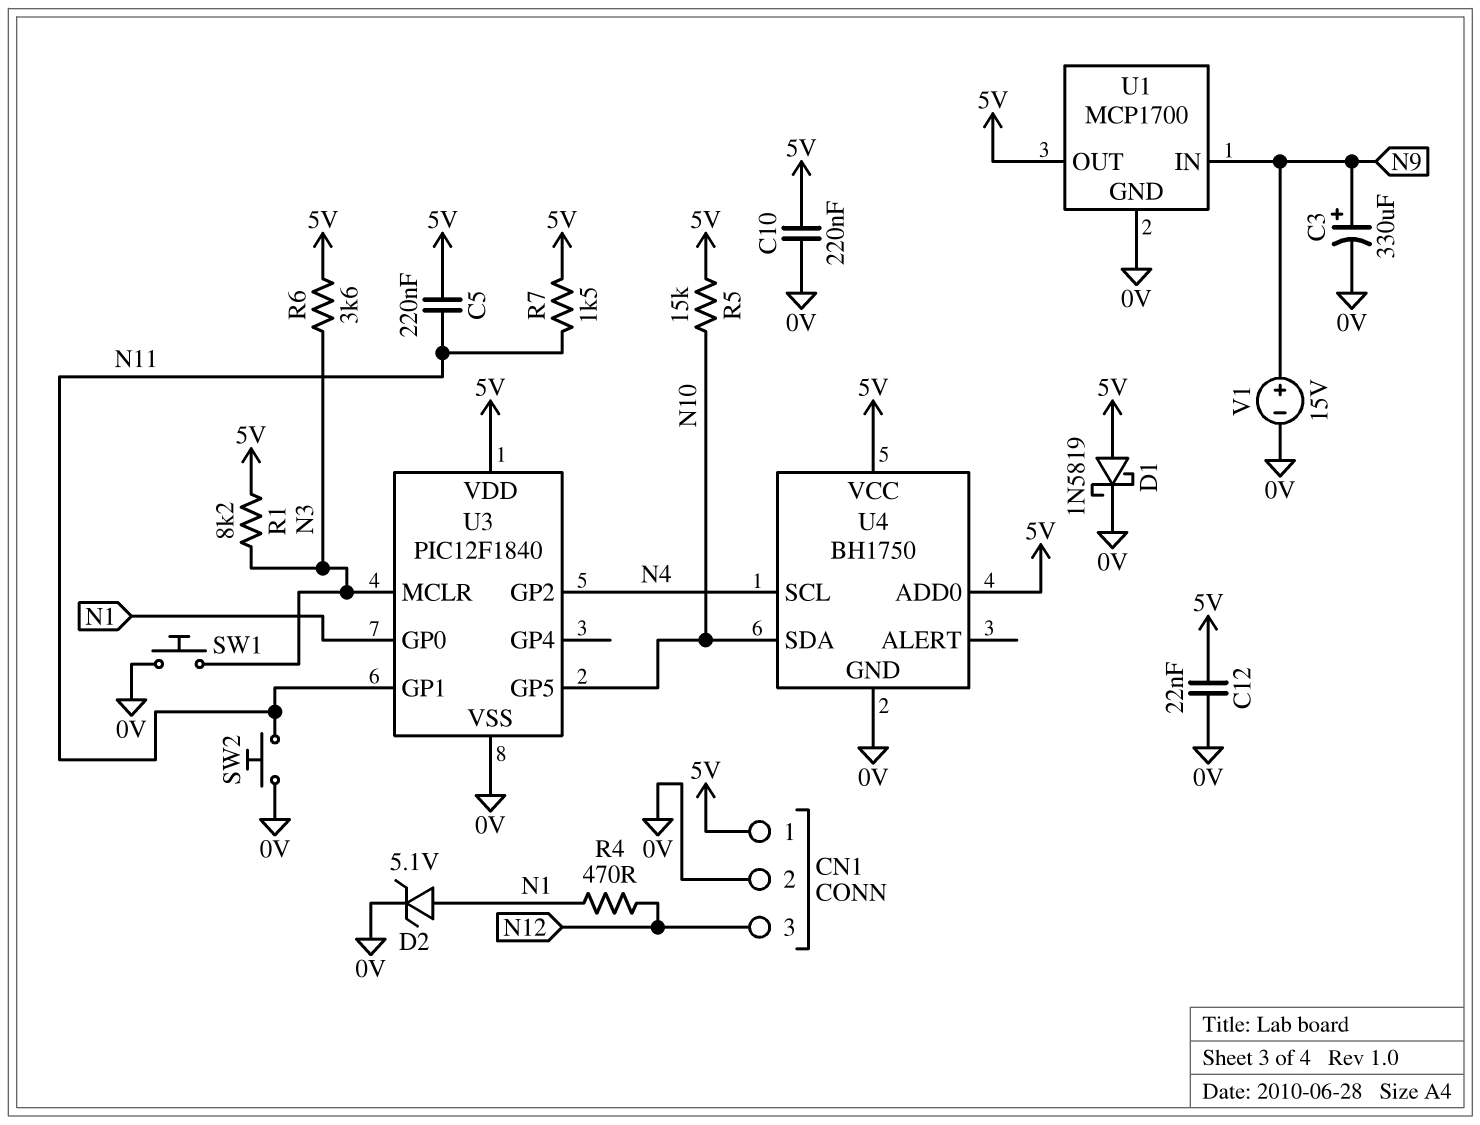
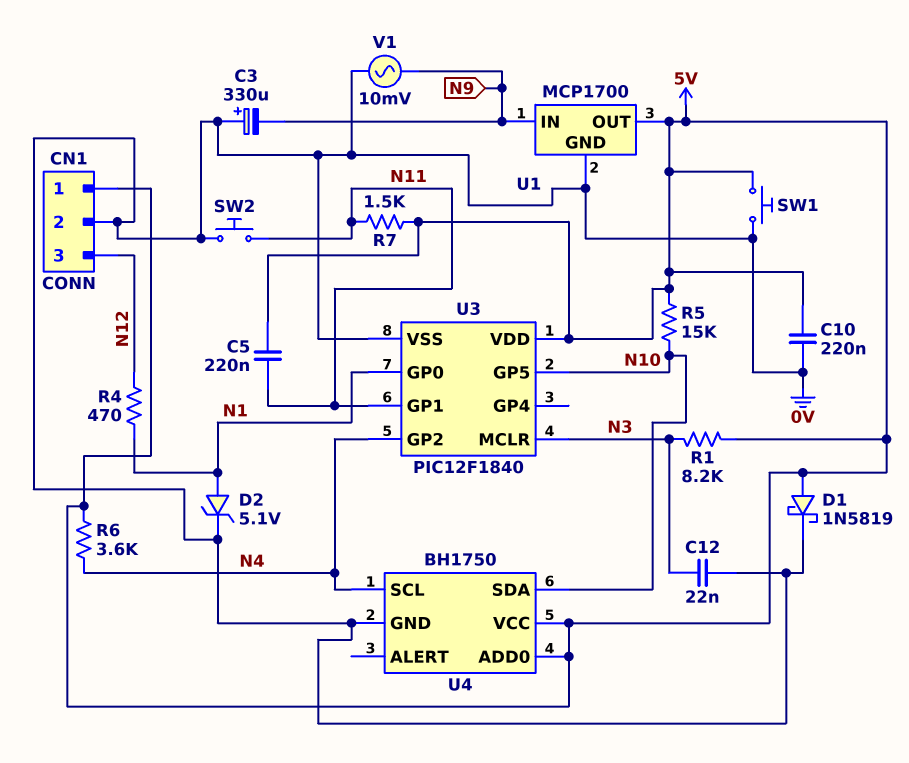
C3: 330uF (plus N9, minus 0V) -> 330uF (plus 0V, minus N9)
C12: 22nF (0V, 5V) -> 22nF (0V, N3)
R6: 3.6k (5V, N3) -> 3.6k (5V, N4)
SW1: button (0V, N3) -> button (0V, 5V)
V1: 15V (plus N9, minus 0V) -> AC 10mV (0V, N9)

